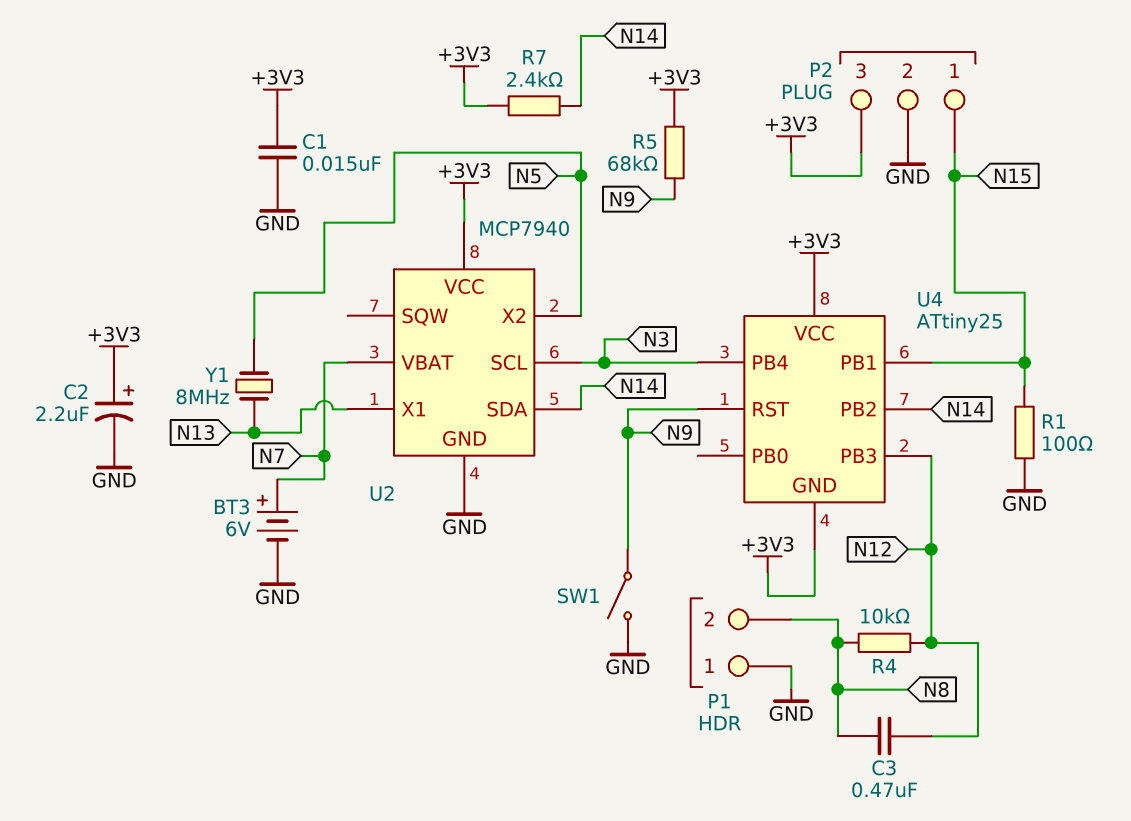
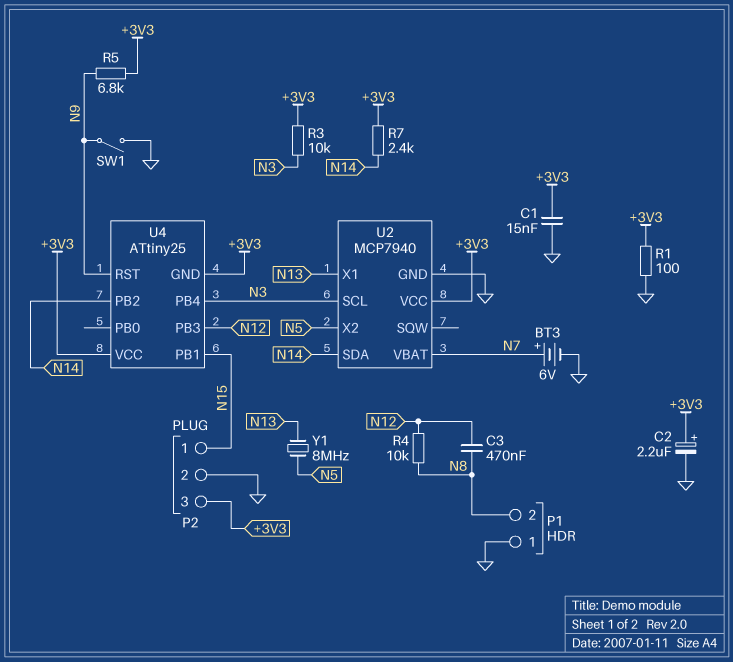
R1: 100 (GND, N15) -> 100 (+3V3, GND)
R3: none -> 10k (+3V3, N3)
R5: 68k (+3V3, N9) -> 6.8k (+3V3, N9)

